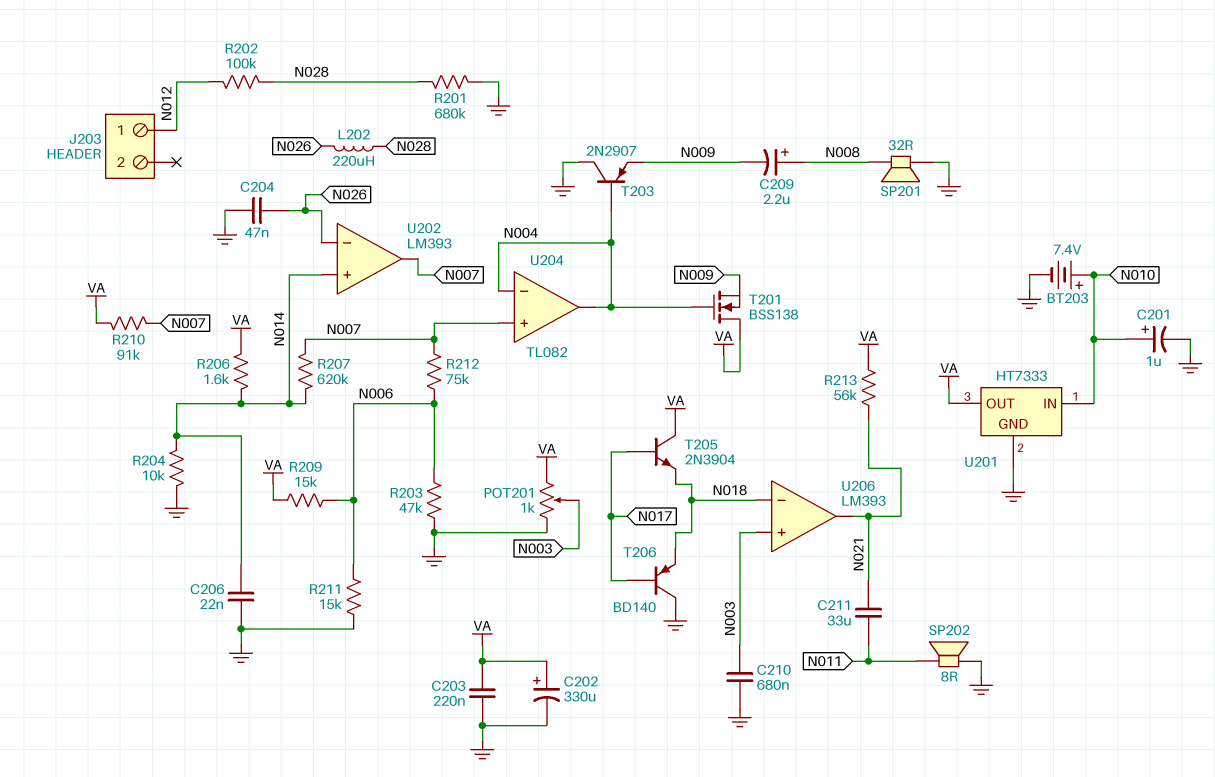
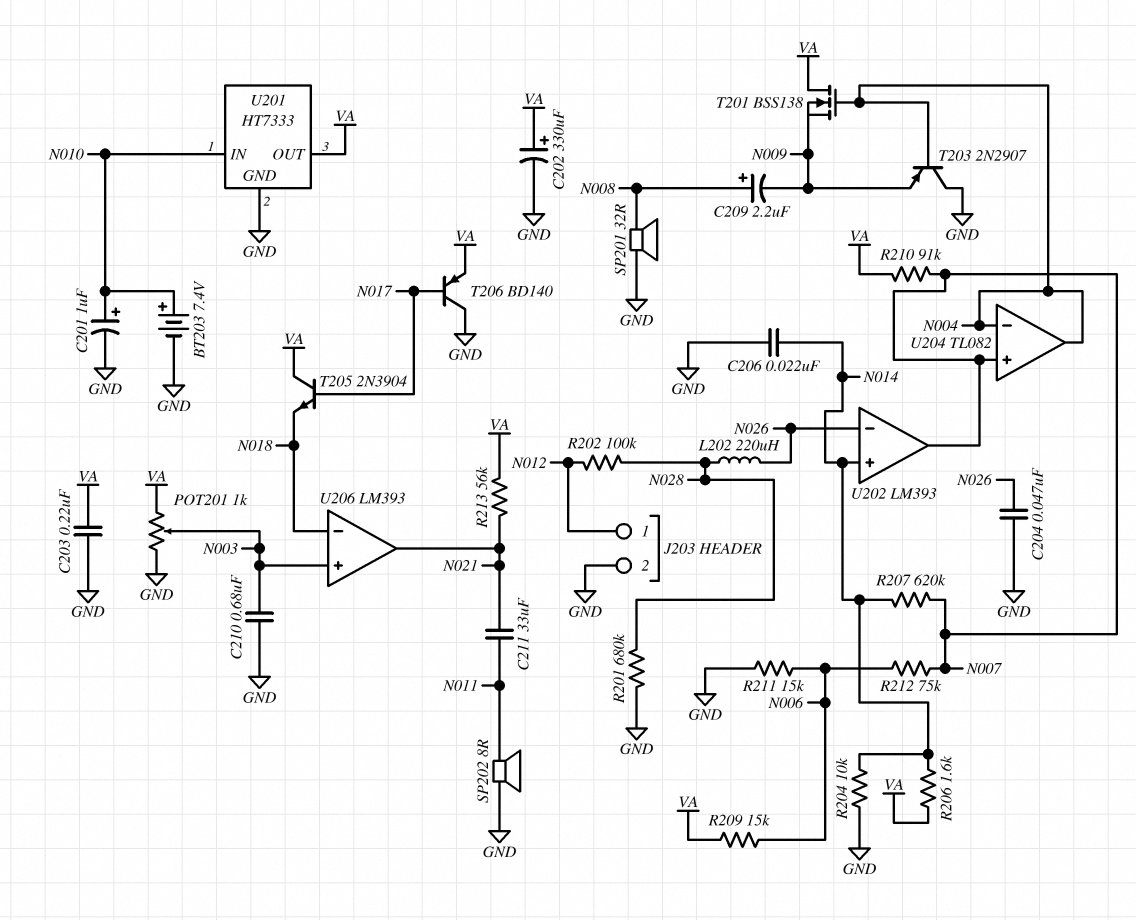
J203 pin 2: none -> GND
R203: 47k (GND, N006) -> none
T206: PNP BD140 (B N017, C GND, E N018) -> PNP BD140 (B N017, C GND, E VA)

